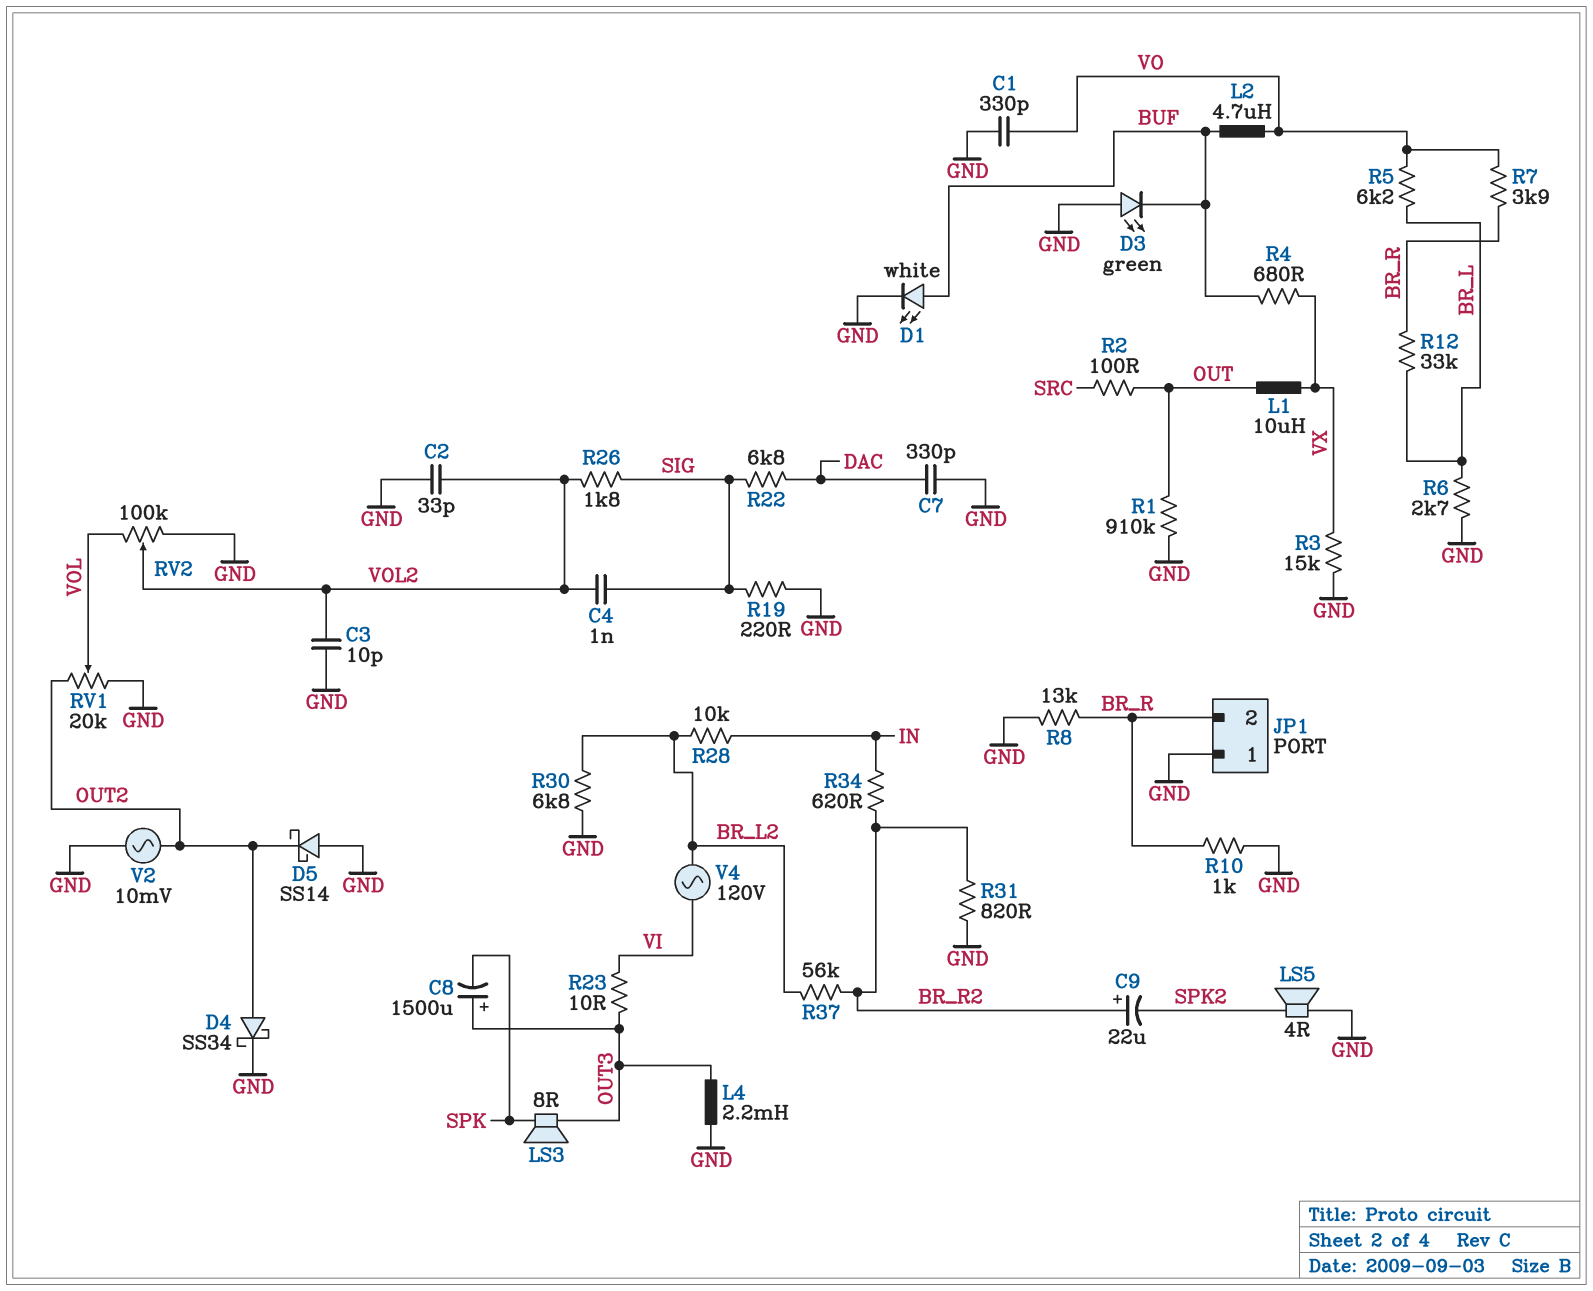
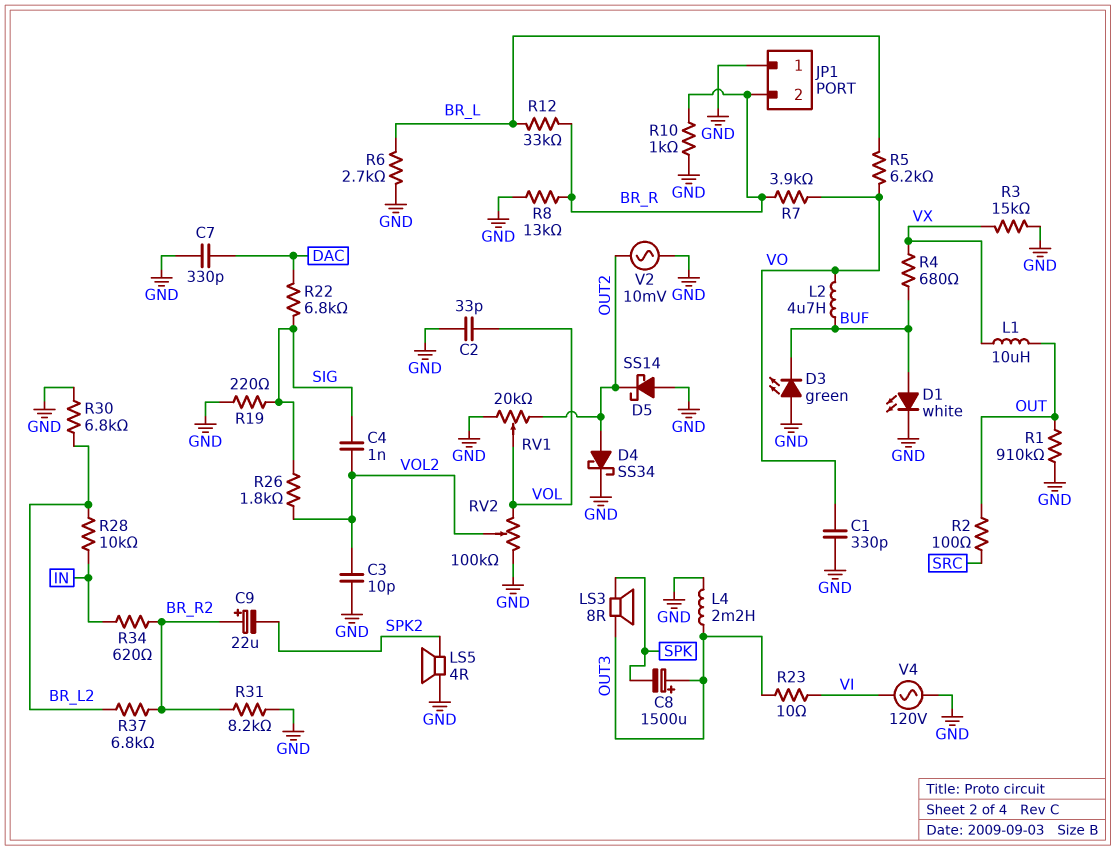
C2: 33pF (GND, VOL2) -> 33pF (GND, VOL)
R31: 820 (BR_R2, GND) -> 8.2k (BR_R2, GND)
R37: 56k (BR_L2, BR_R2) -> 6.8k (BR_L2, BR_R2)
V4: AC 120V (BR_L2, VI) -> AC 120V (GND, VI)

